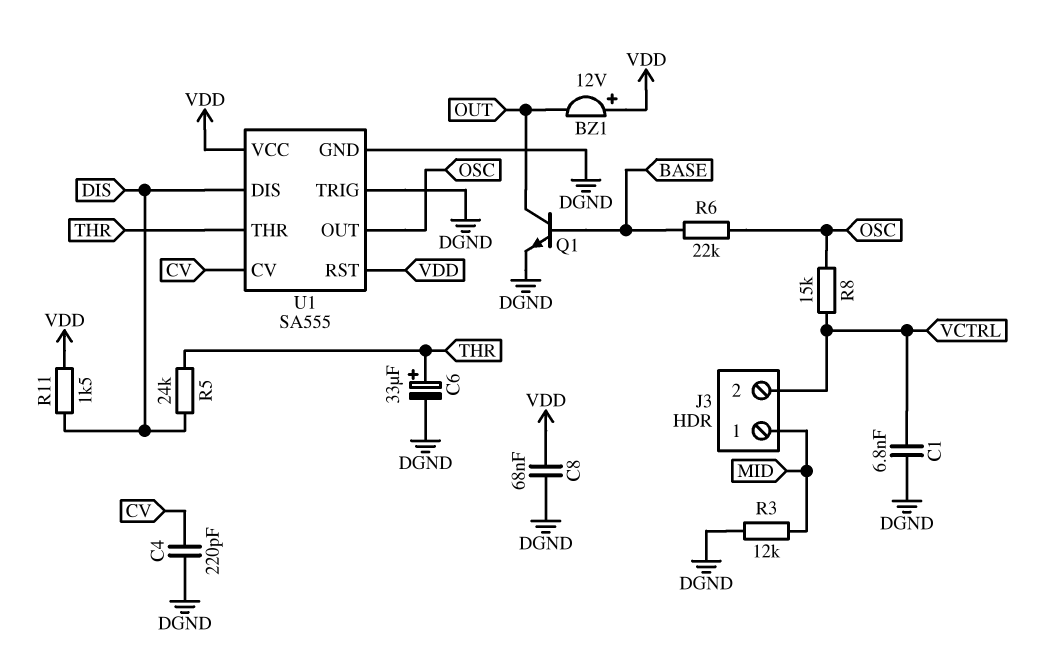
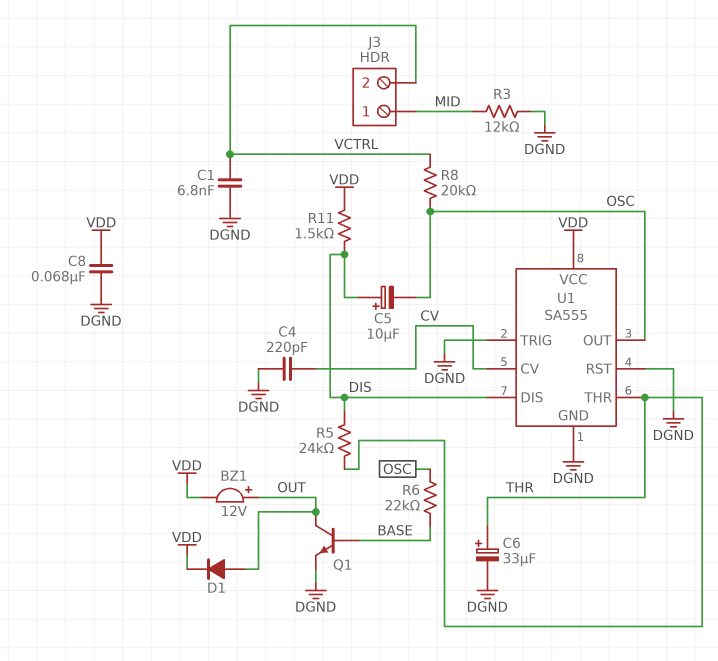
BZ1: buzzer 12V (plus VDD, minus OUT) -> buzzer 12V (plus OUT, minus VDD)
C5: none -> 10uF (plus DIS, minus OSC)
D1: none -> diode (A OUT, K VDD)
R8: 15k (OSC, VCTRL) -> 20k (OSC, VCTRL)
U1 pin RST: VDD -> DGND

